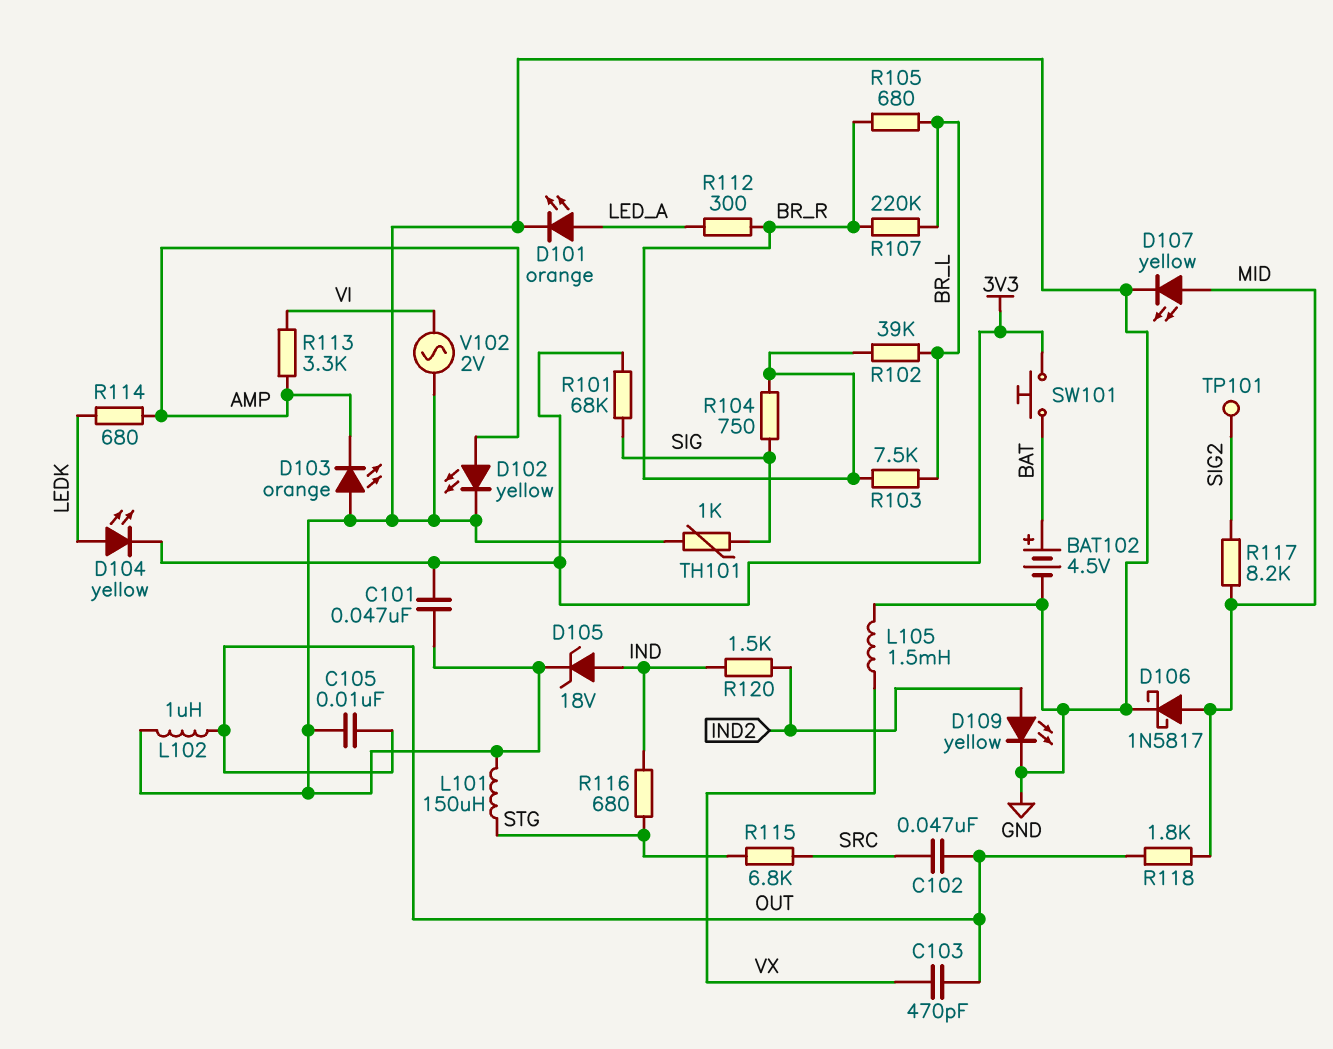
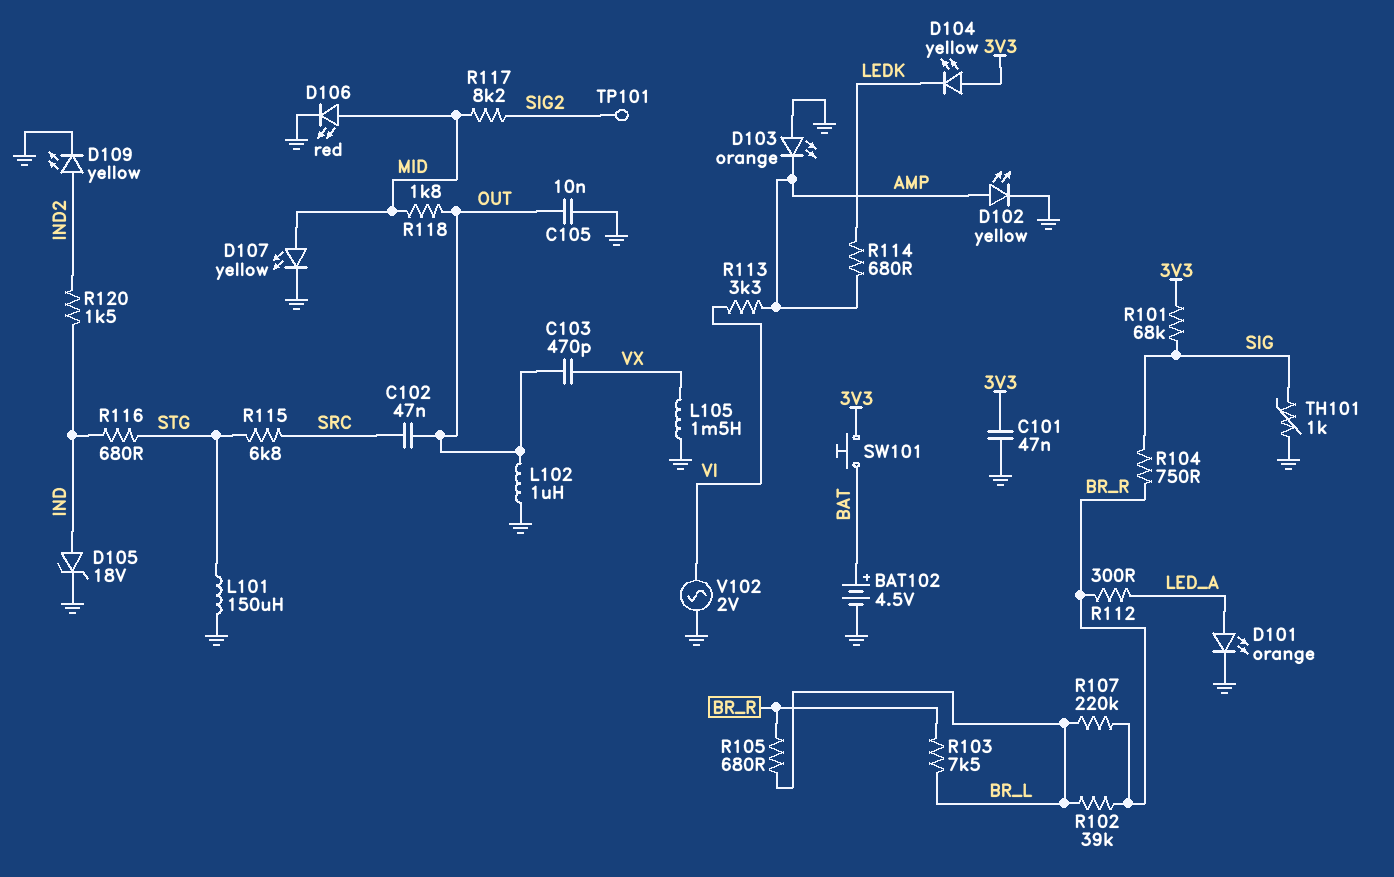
D104: LED yellow (A LEDK, K 3V3) -> LED yellow (A 3V3, K LEDK)
D106: schottky 1N5817 (A MID, K GND) -> LED red (A MID, K GND)

